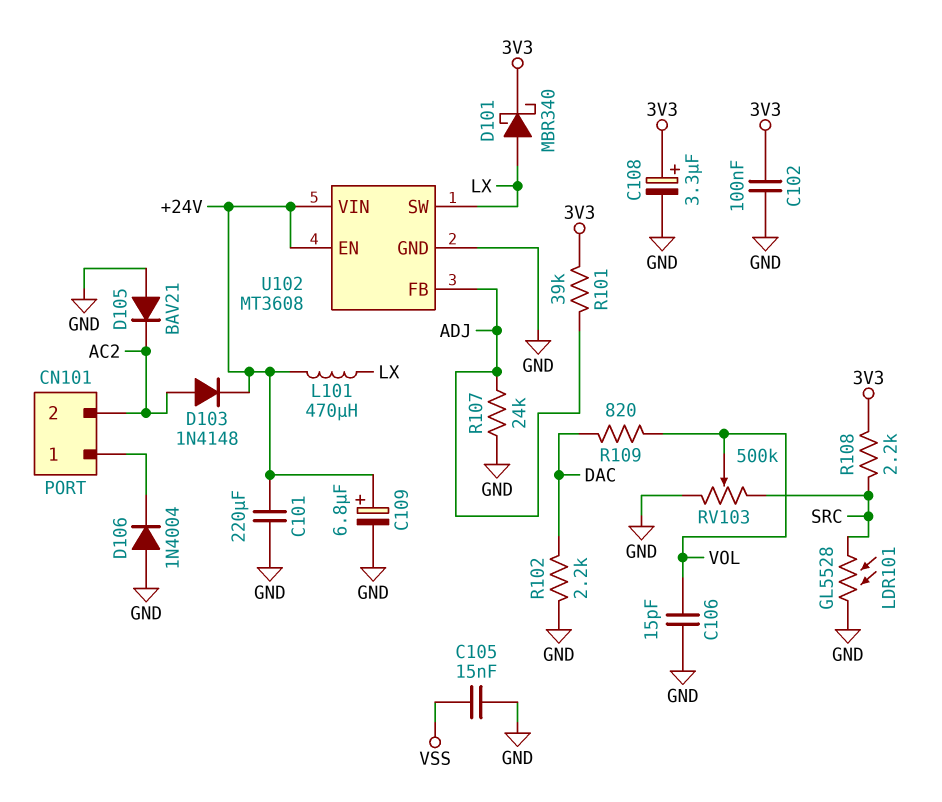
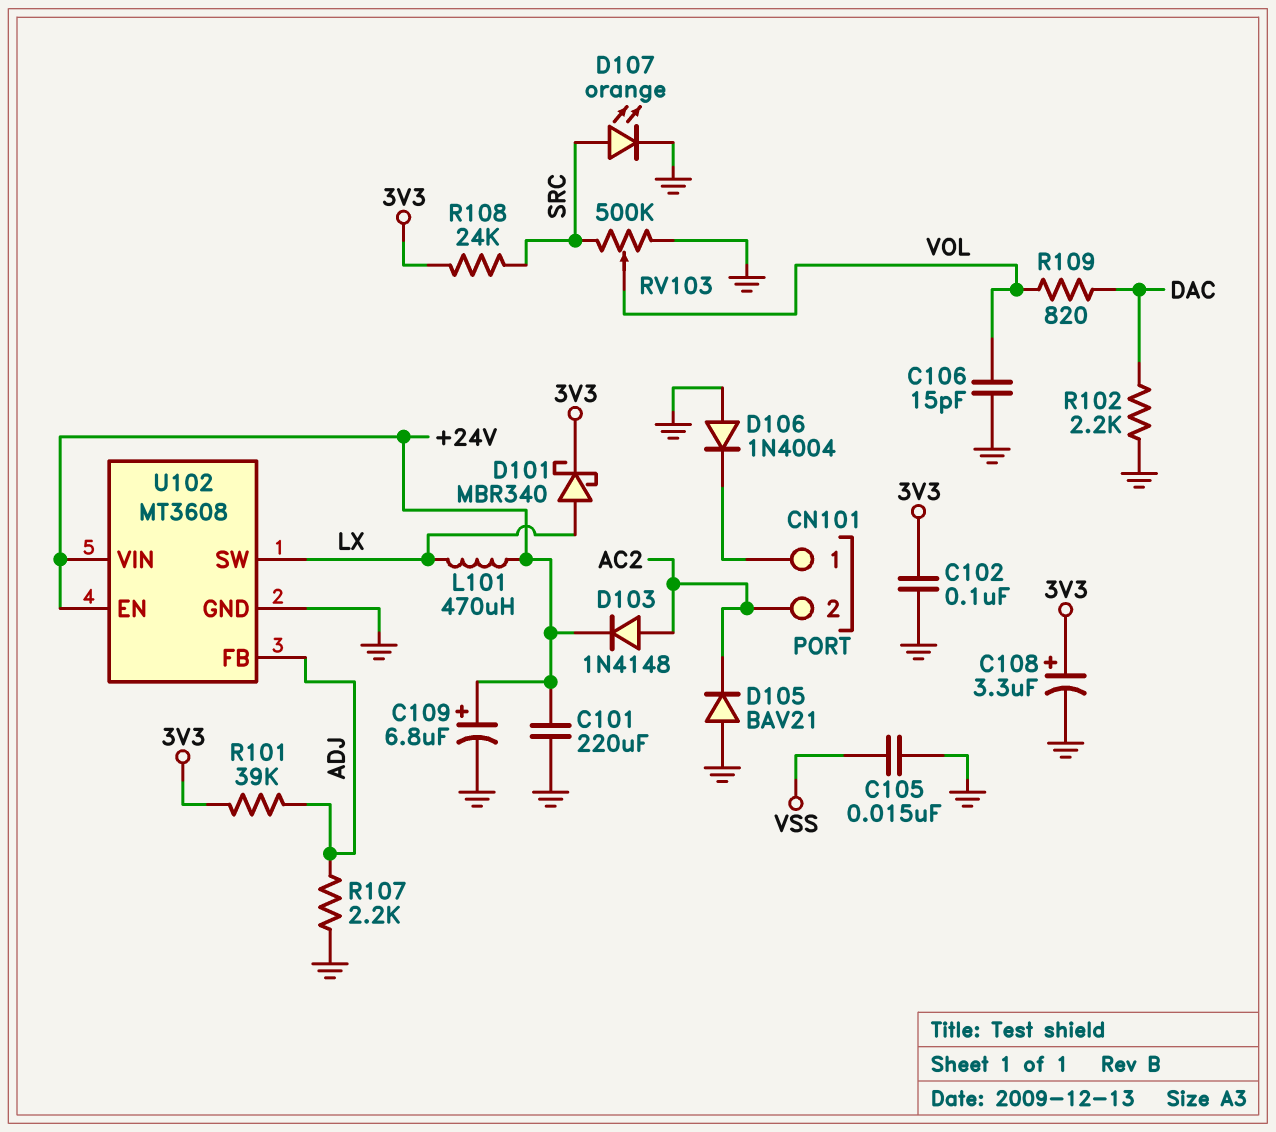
D107: none -> LED orange (A SRC, K GND)
LDR101: GL5528 (GND, SRC) -> none
R107: 24k (ADJ, GND) -> 2.2k (ADJ, GND)
R108: 2.2k (3V3, SRC) -> 24k (3V3, SRC)

